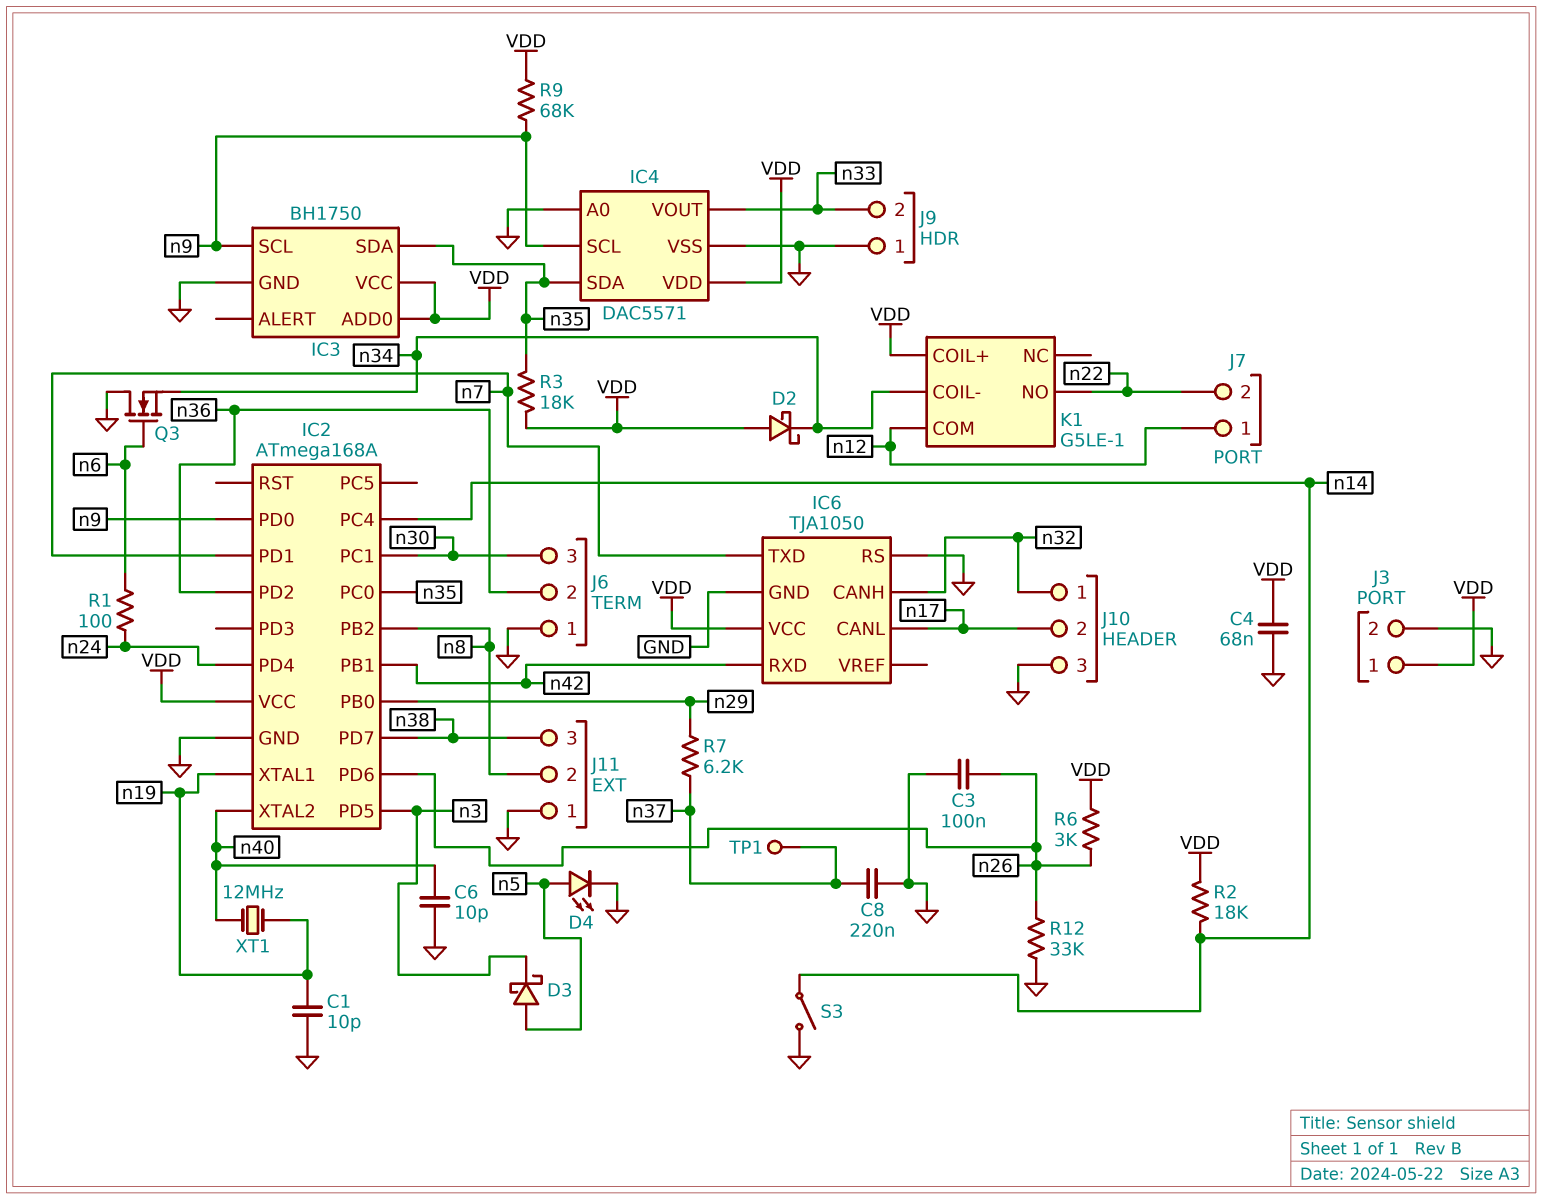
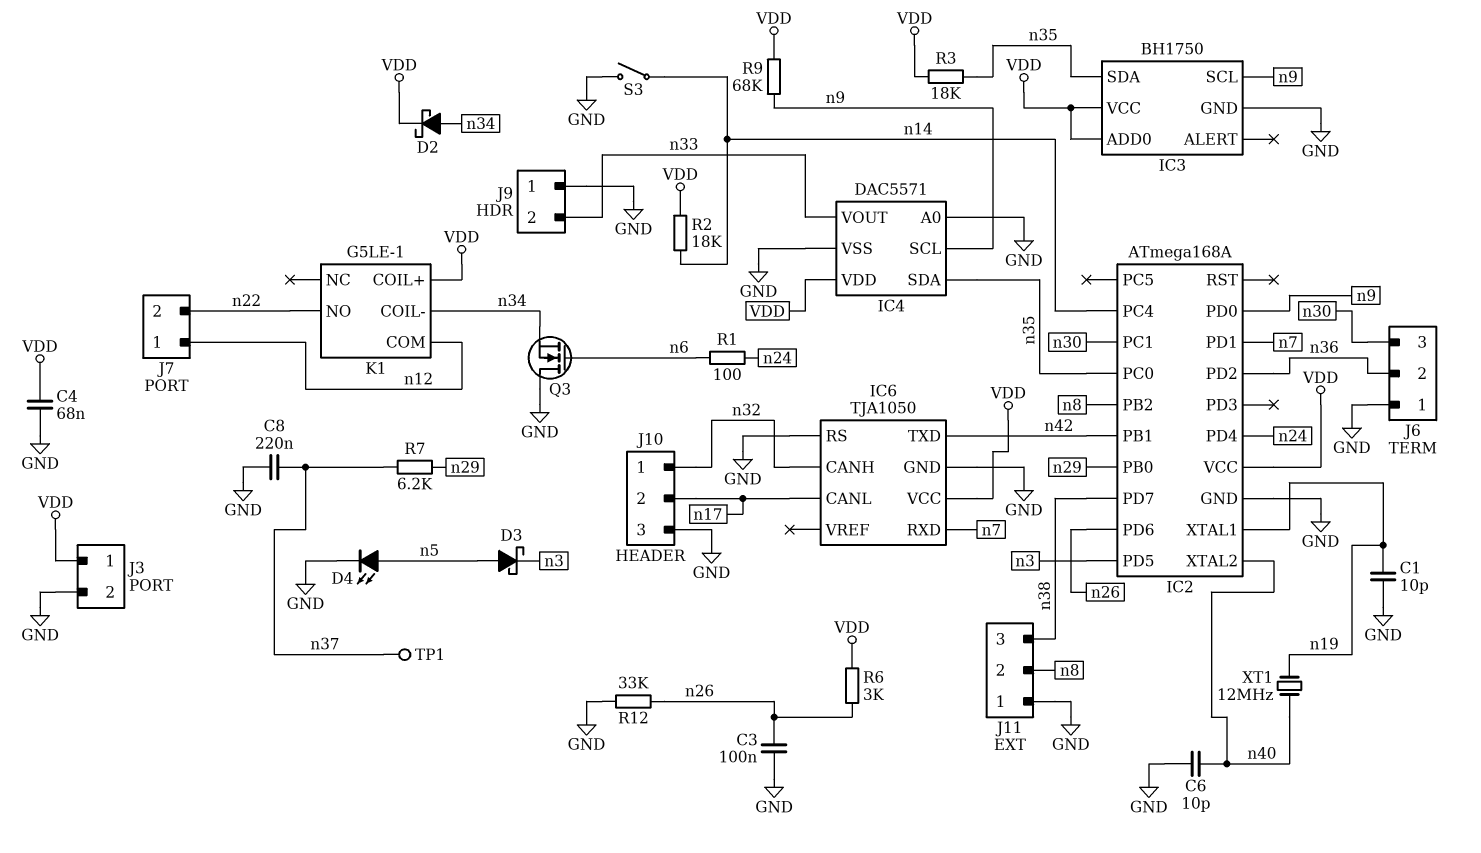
D2: schottky (A VDD, K n34) -> schottky (A n34, K VDD)
IC6 pin RXD: n42 -> n7
IC6 pin TXD: n7 -> n42

